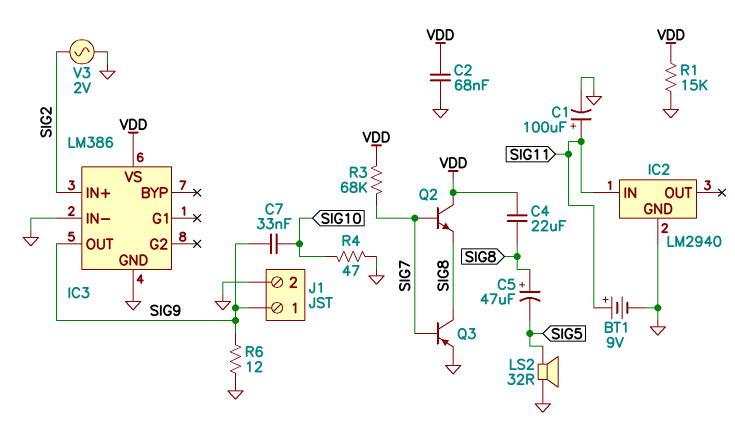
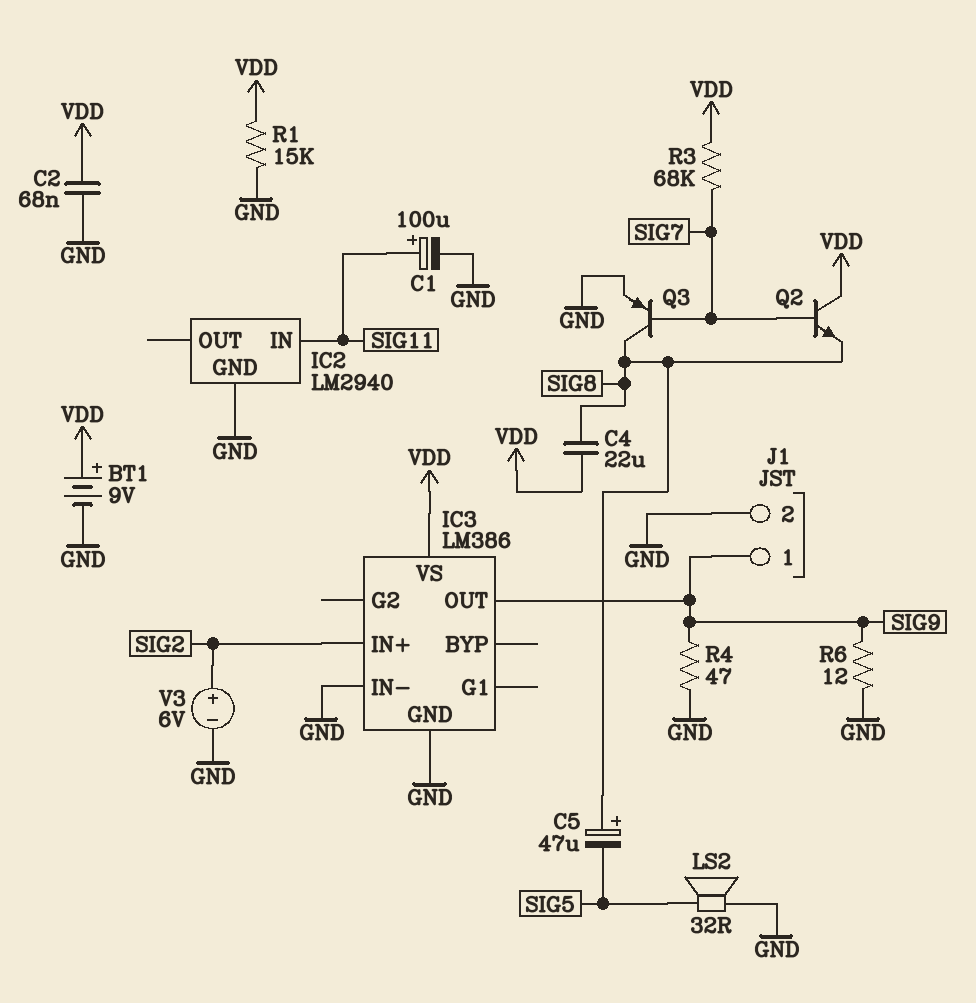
BT1: 9V (plus SIG11, minus GND) -> 9V (plus VDD, minus GND)
C7: 33nF (SIG9, SIG10) -> none
R4: 47 (GND, SIG10) -> 47 (GND, SIG9)
V3: AC 2V (GND, SIG2) -> 6V (plus SIG2, minus GND)

